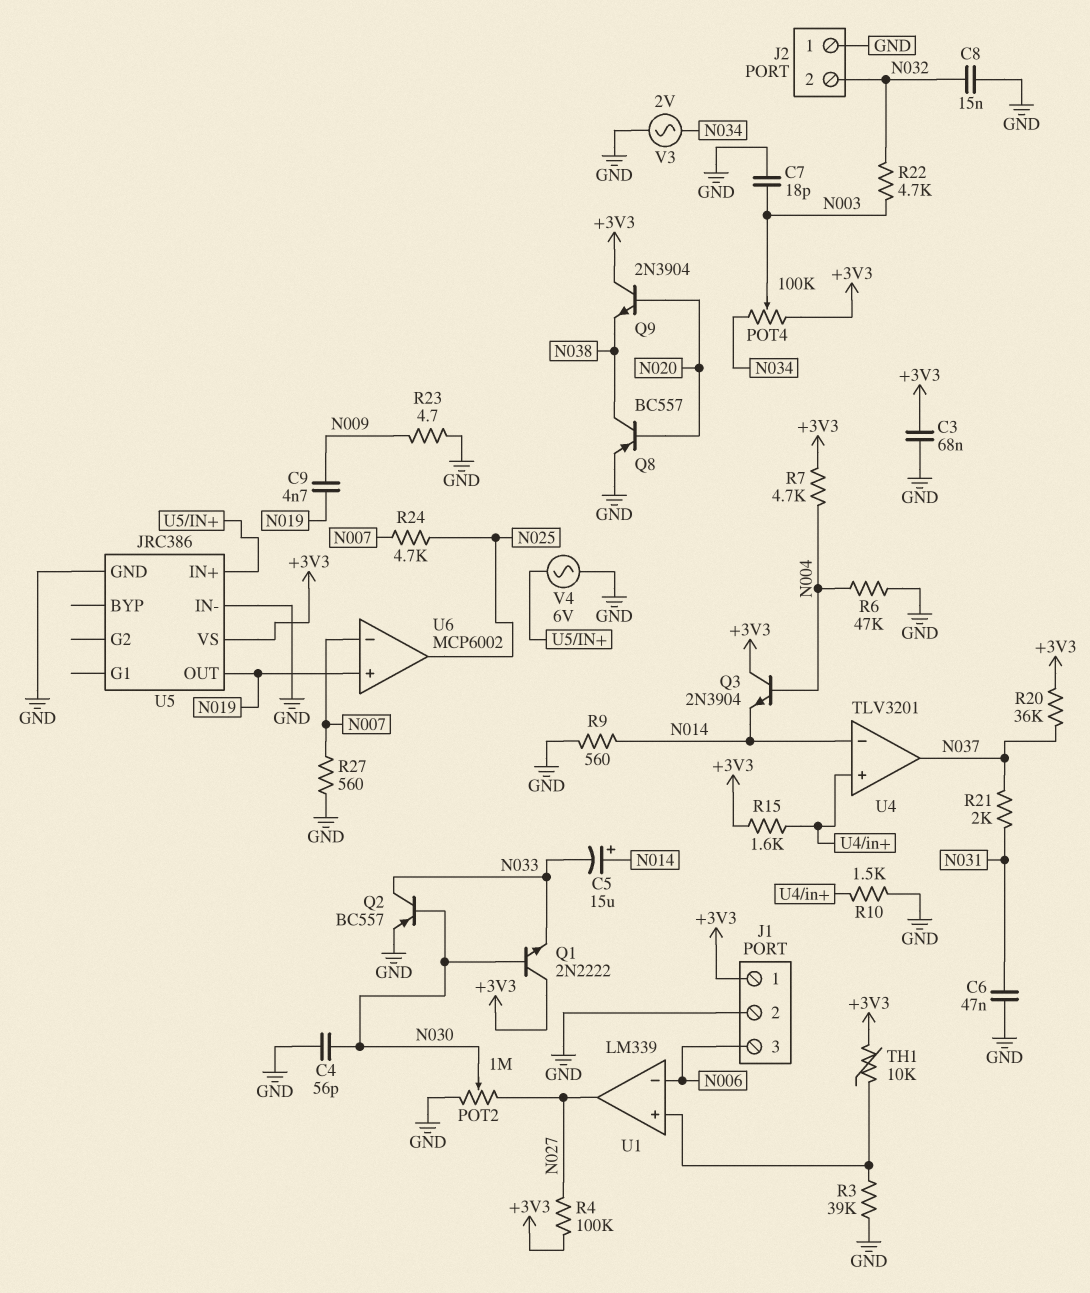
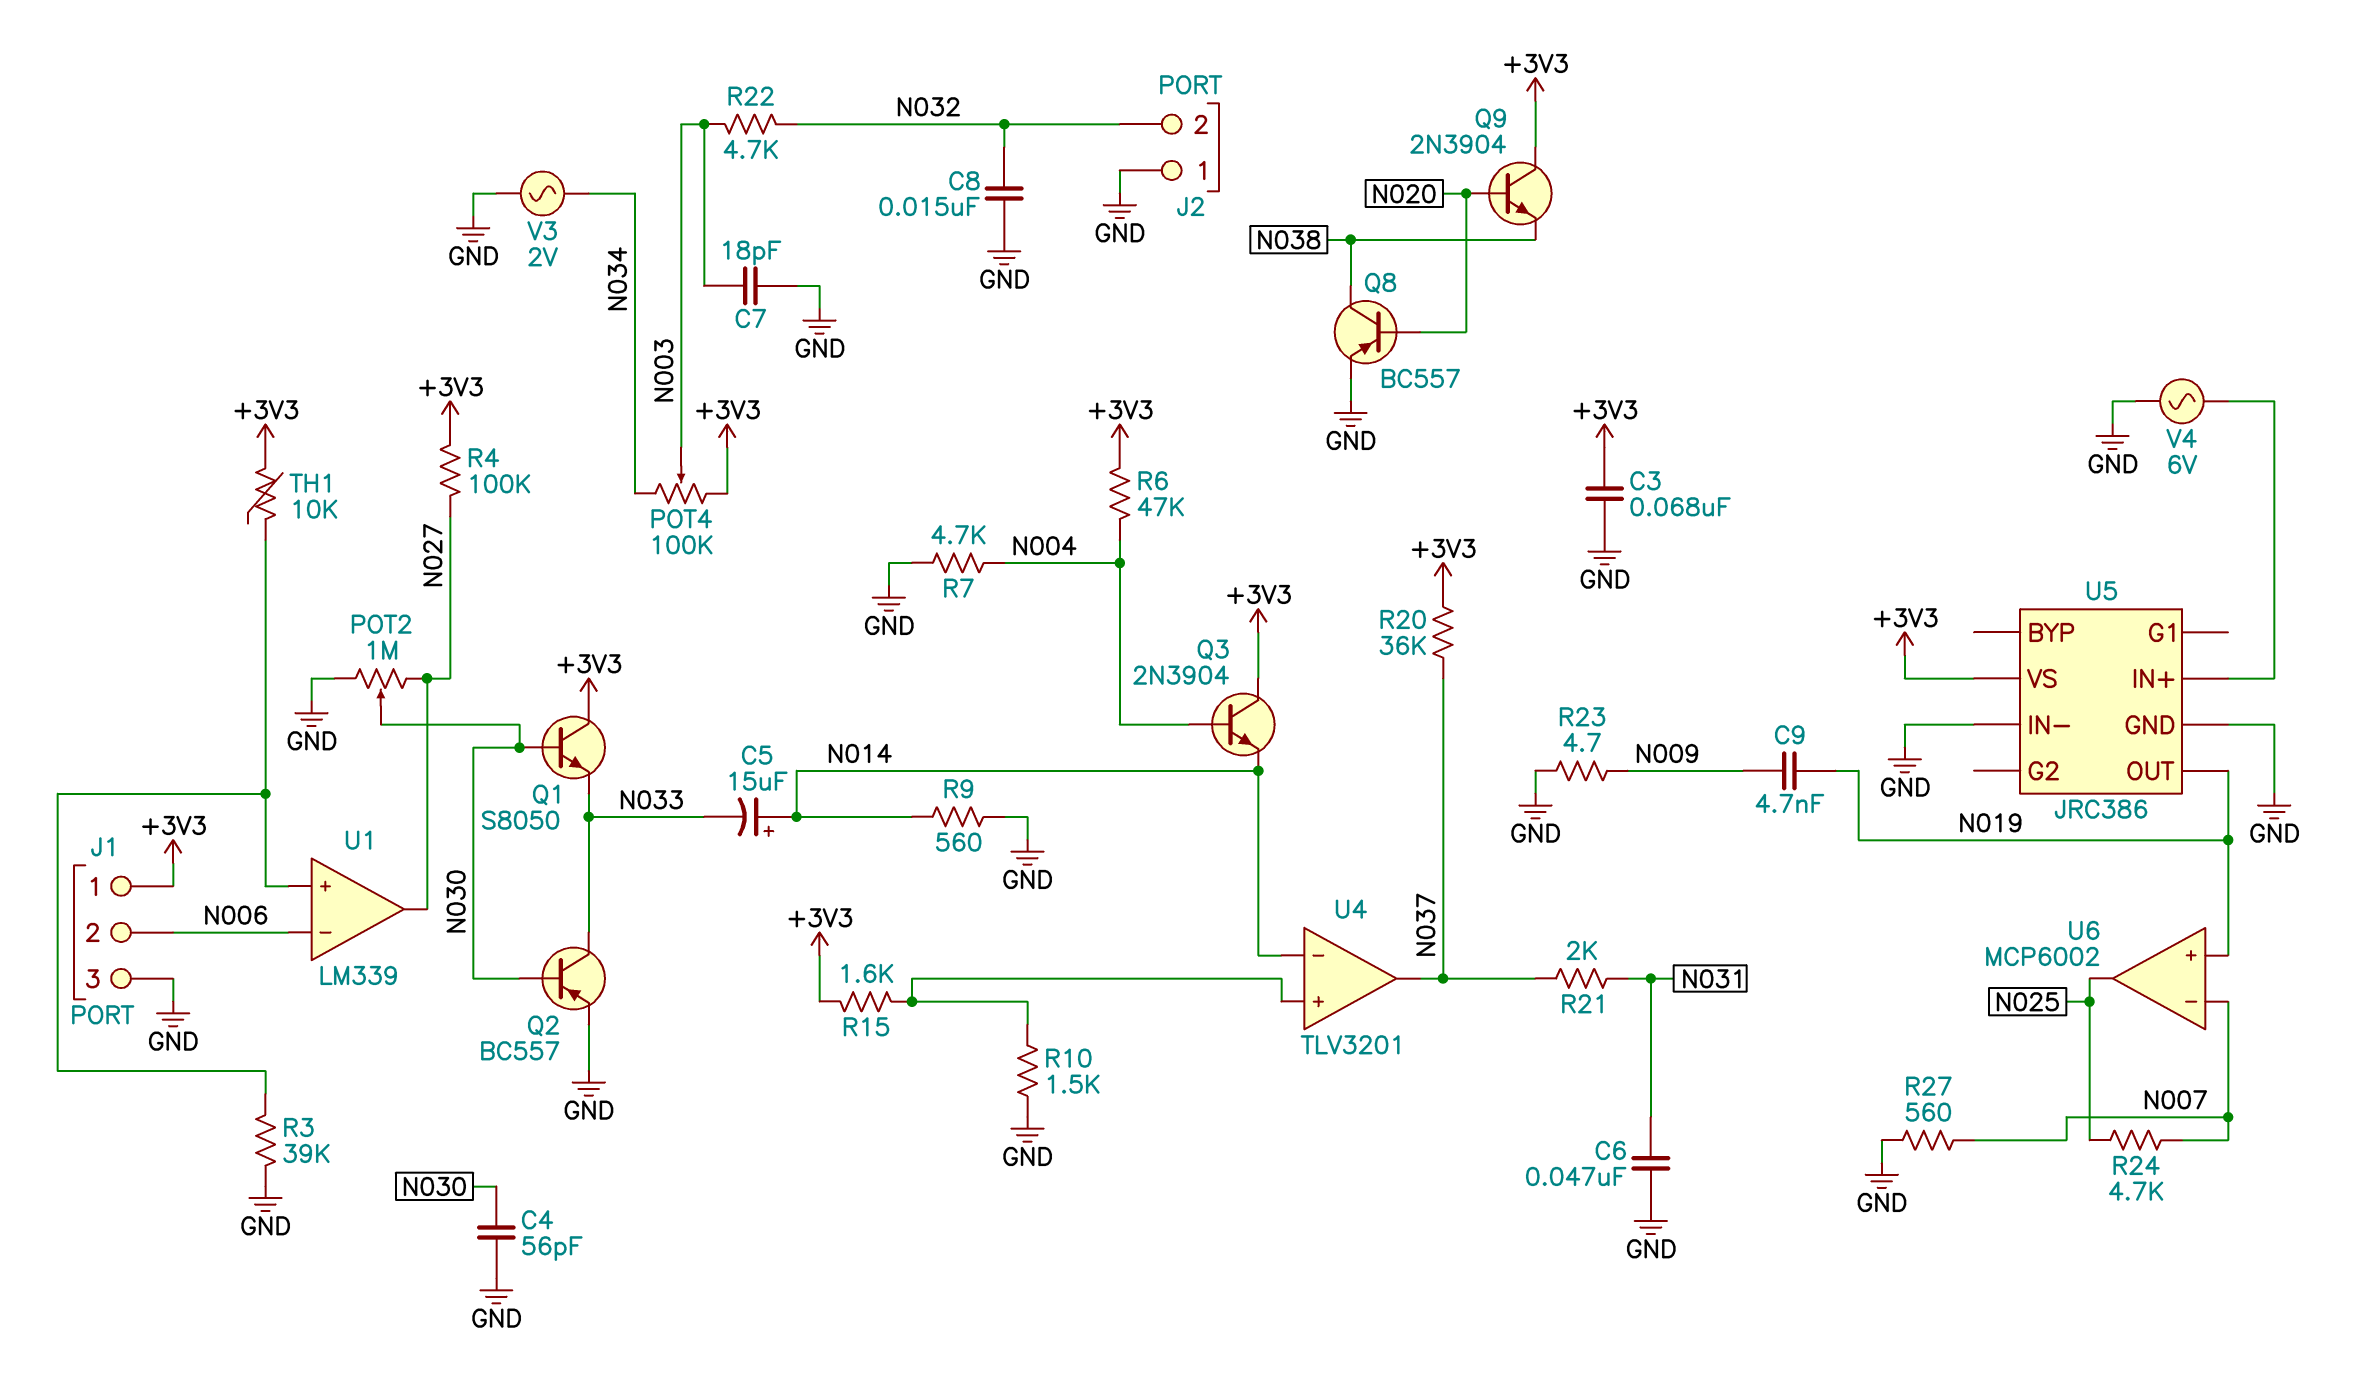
J1 pin 2: GND -> N006
J1 pin 3: N006 -> GND
Q1: NPN 2N2222 (B N030, C +3V3, E N033) -> NPN S8050 (B N030, C +3V3, E N033)
R6: 47k (GND, N004) -> 47k (+3V3, N004)
R7: 4.7k (+3V3, N004) -> 4.7k (GND, N004)

